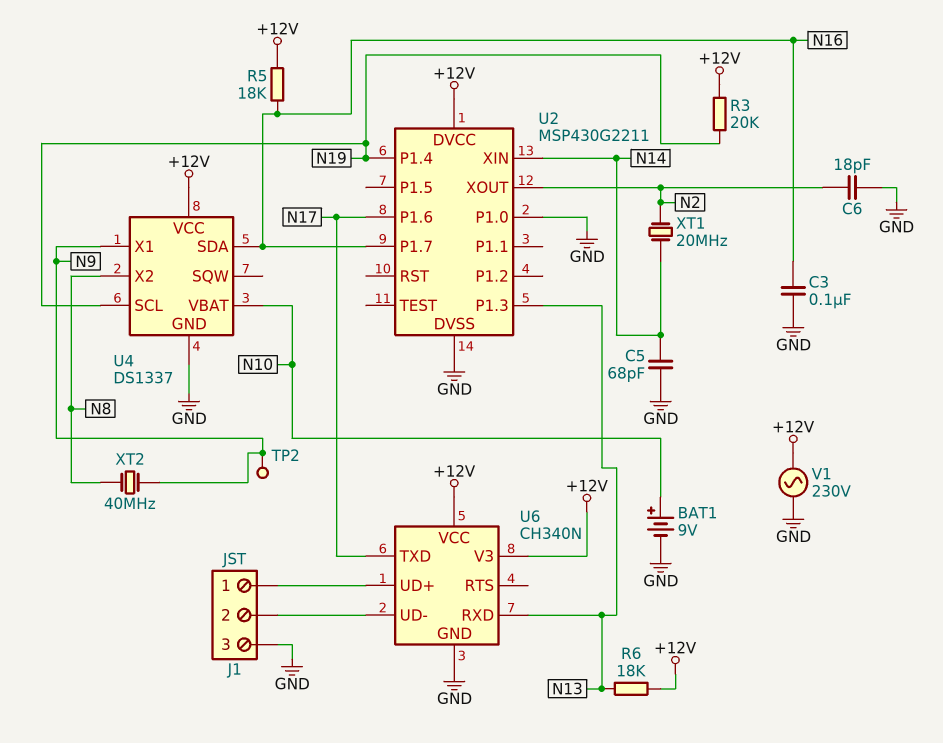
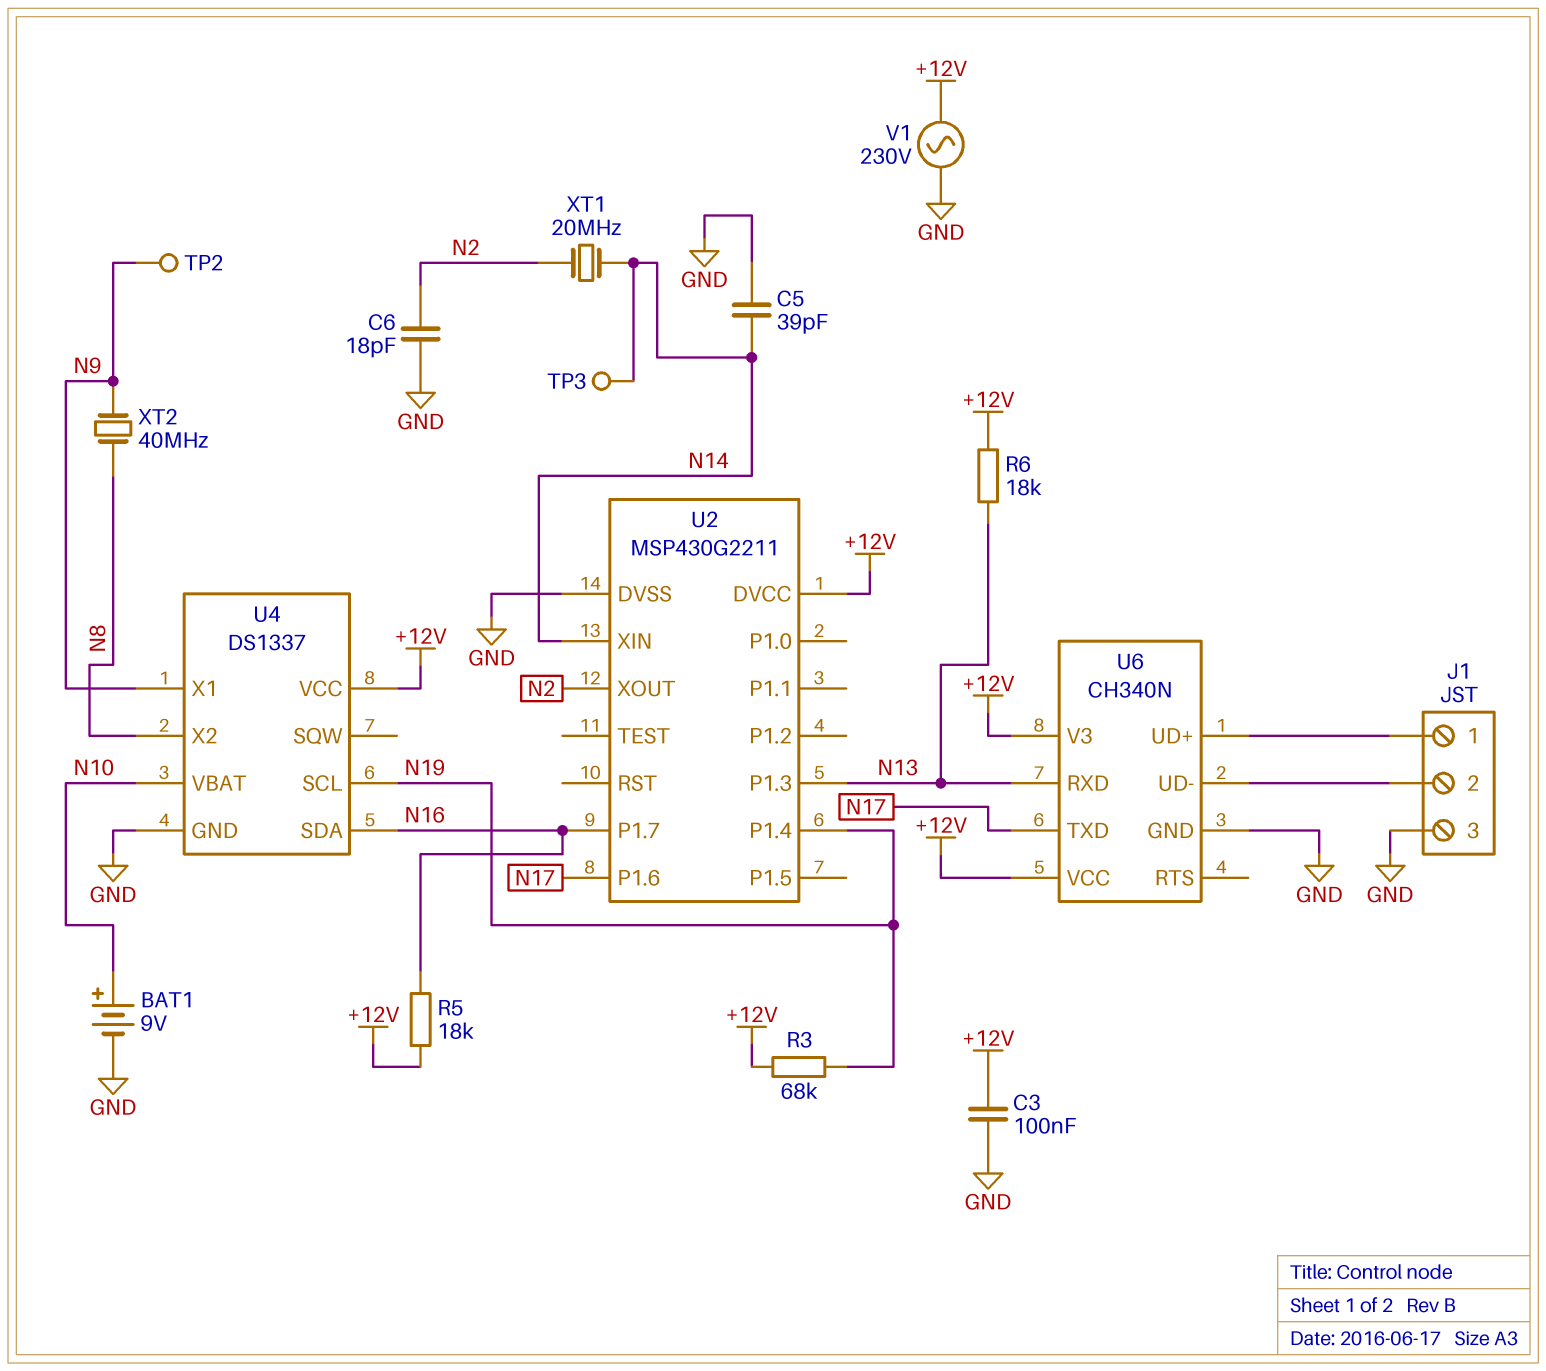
C3: 100nF (GND, N16) -> 100nF (+12V, GND)
C5: 68pF (GND, N14) -> 39pF (GND, N14)
R3: 20k (+12V, N19) -> 68k (+12V, N19)
TP3: none -> test point (N14)
U2 pin P1.0: GND -> none

